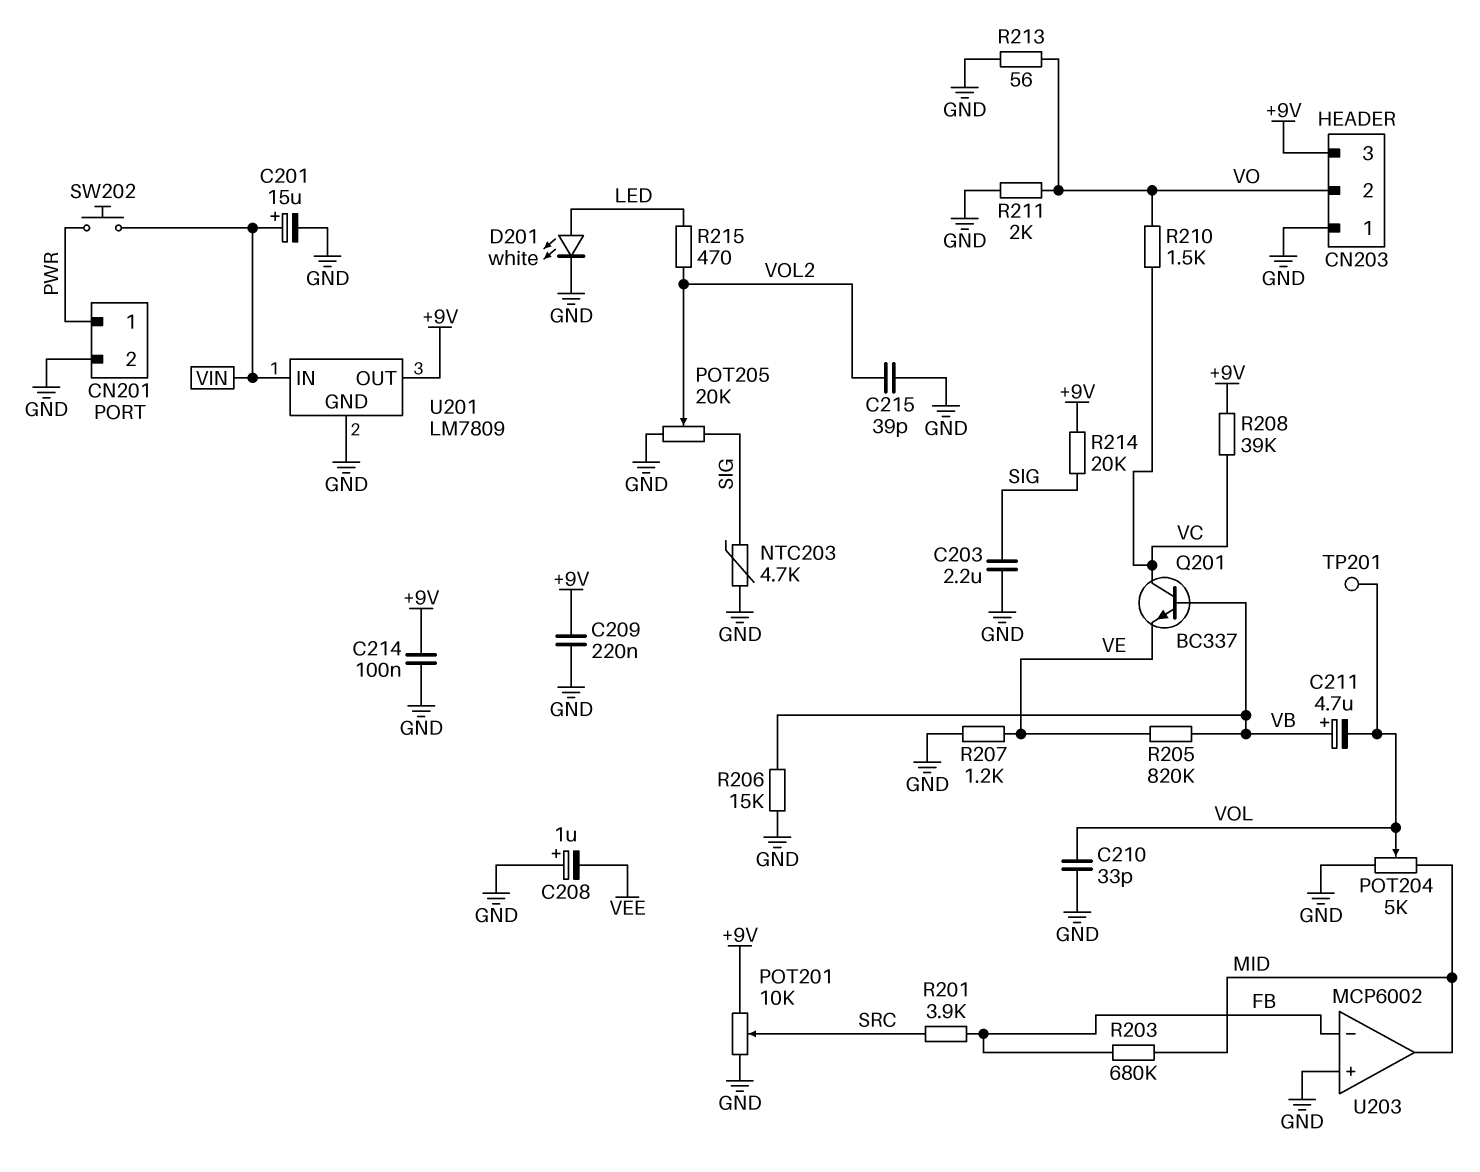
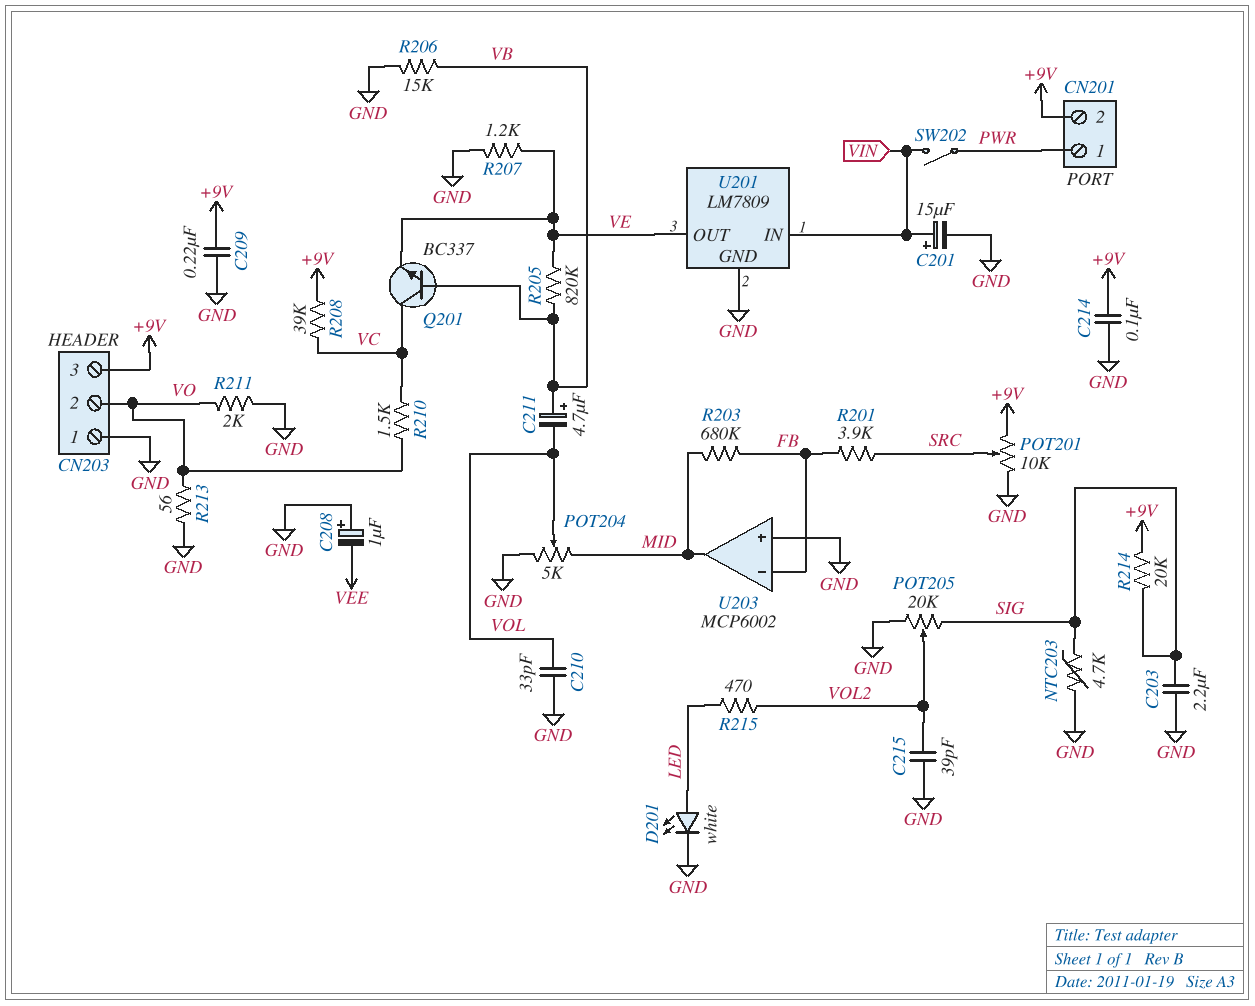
CN201 pin 2: GND -> +9V
SW202: button (PWR, VIN) -> switch (PWR, VIN)
TP201: test point (VOL) -> none
U201 pin OUT: +9V -> VE

